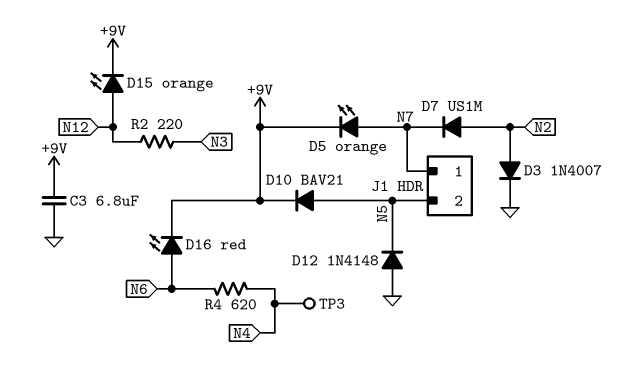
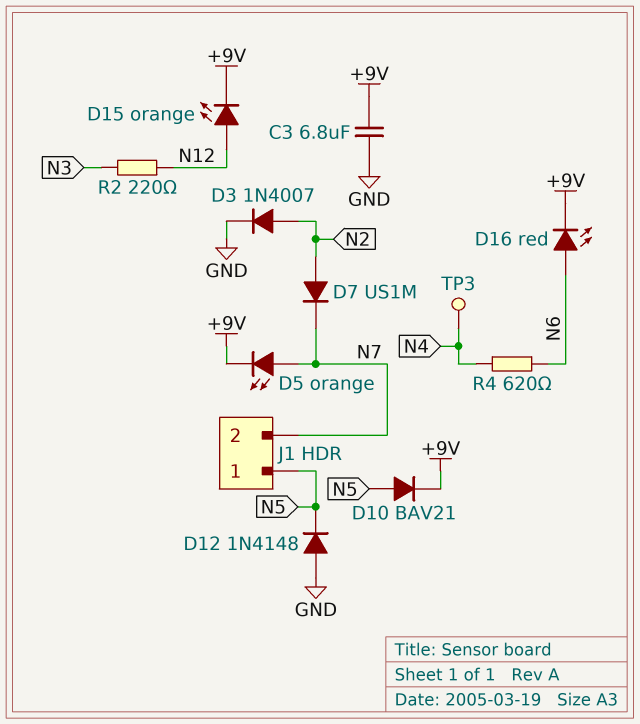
J1 pin 1: N7 -> N5
J1 pin 2: N5 -> N7

